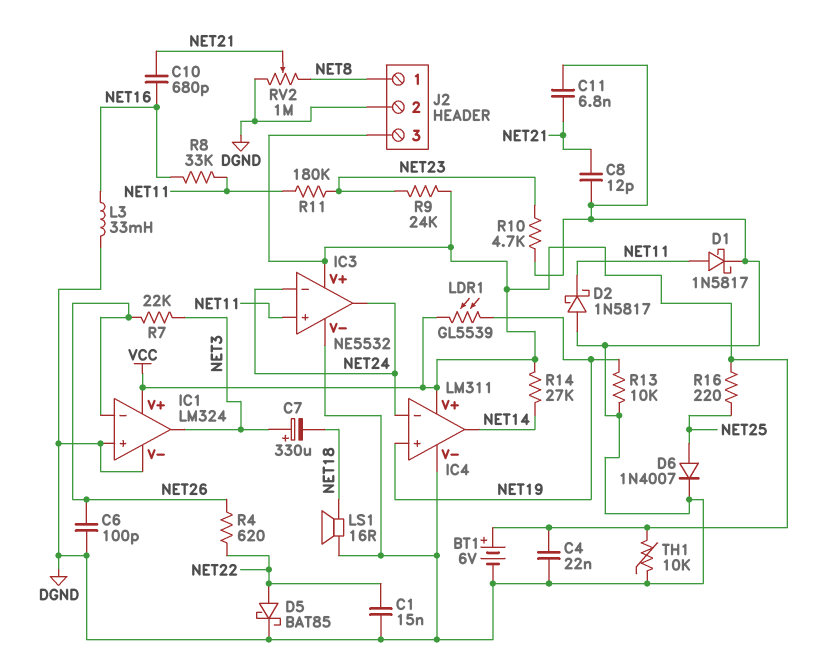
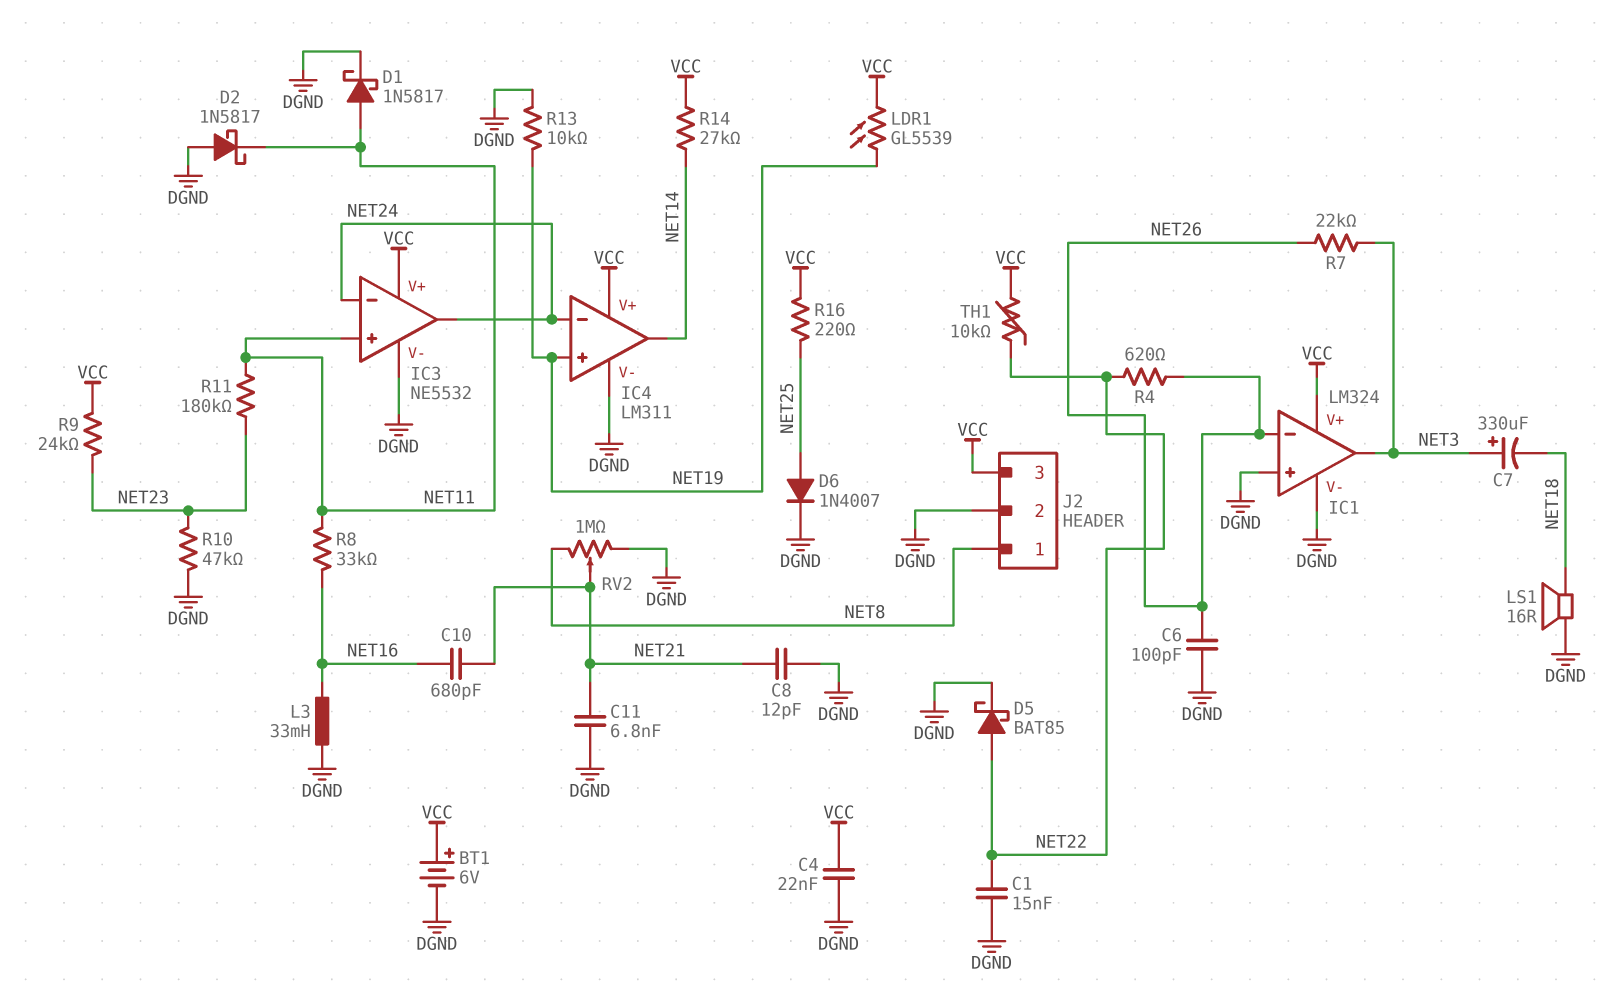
R10: 4.7k (DGND, NET23) -> 47k (DGND, NET23)
TH1: 10k (DGND, VCC) -> 10k (NET22, VCC)

